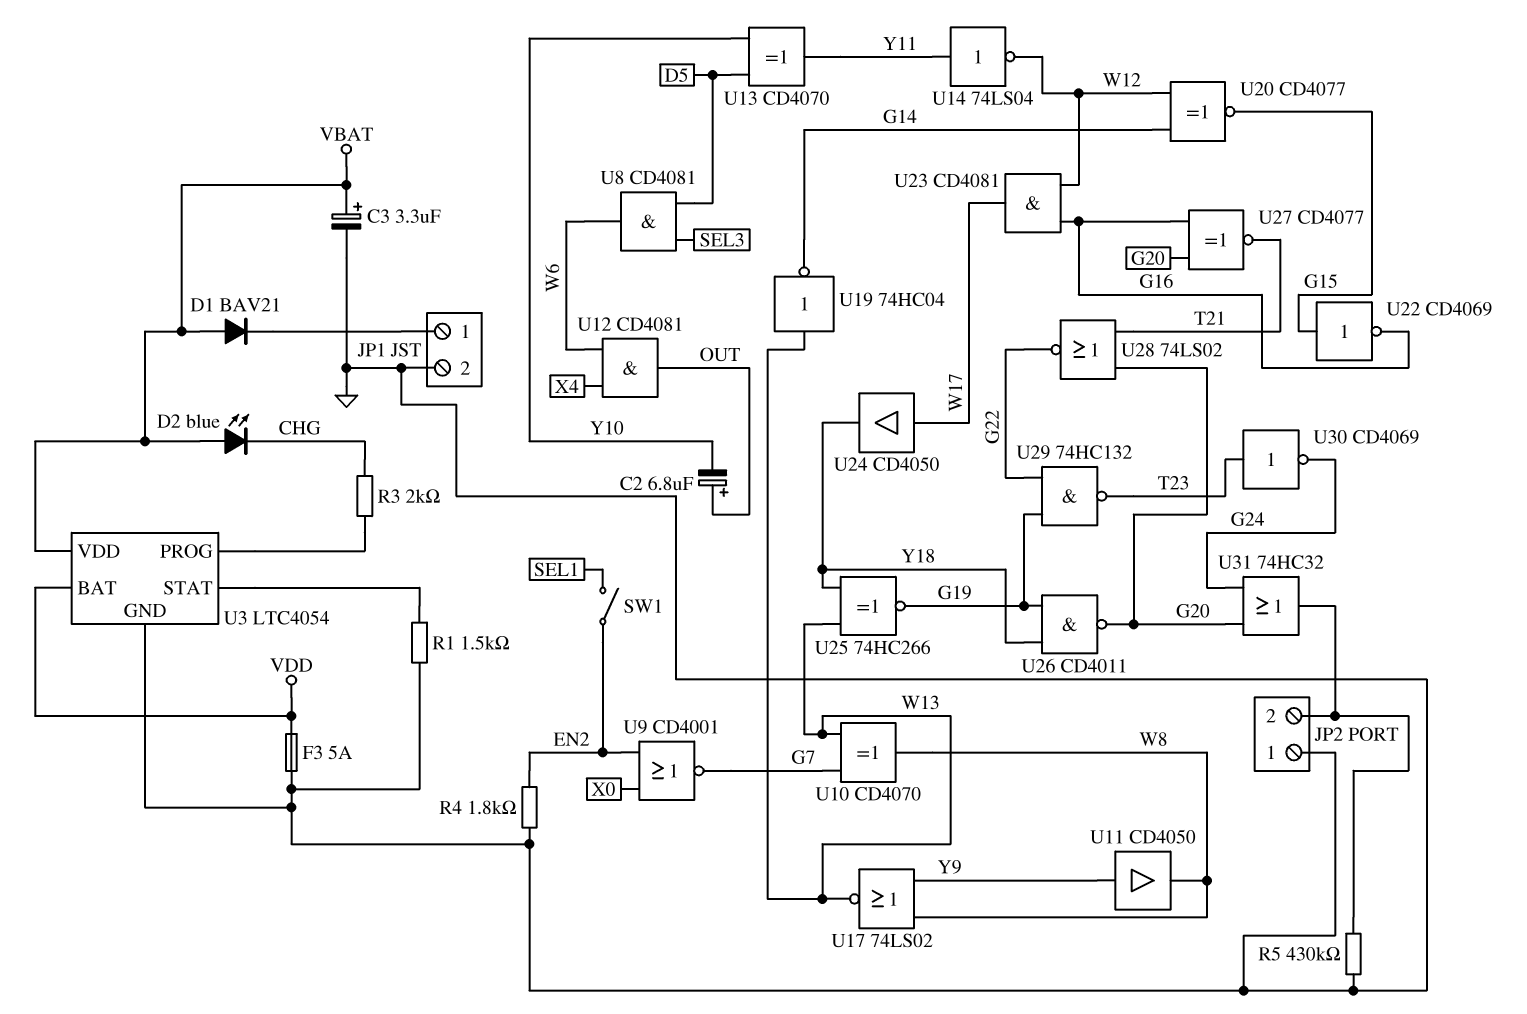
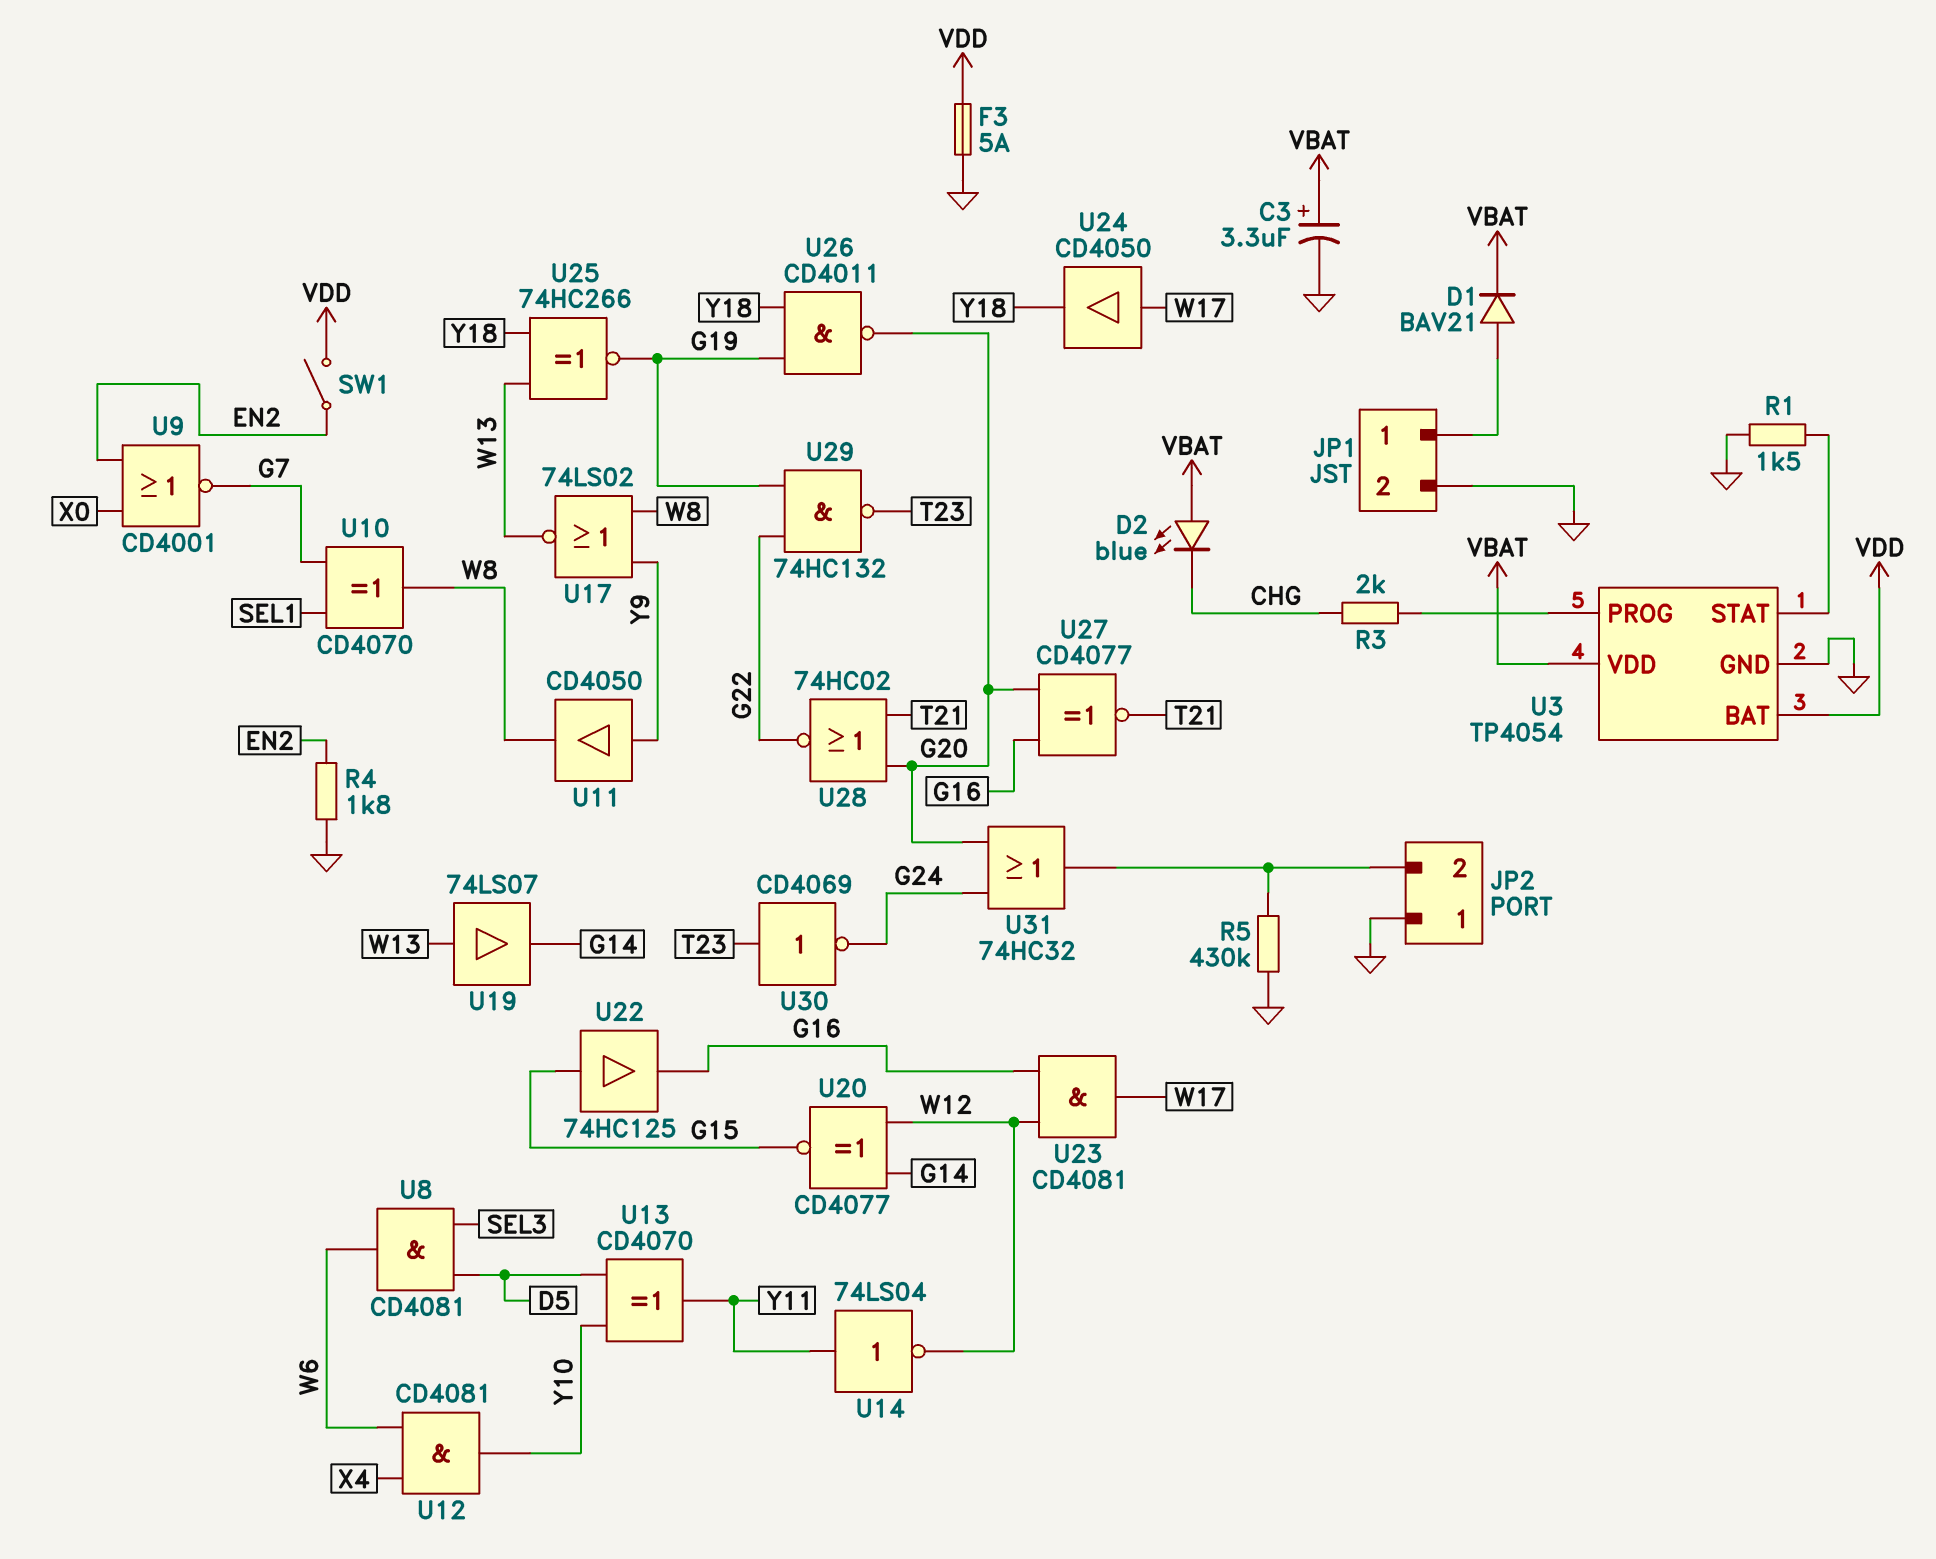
C2: 6.8uF (plus OUT, minus Y10) -> none
D1: diode BAV21 (A VBAT, K JP1/1) -> diode BAV21 (A JP1/1, K VBAT)
SW1: switch (EN2, SEL1) -> switch (EN2, VDD)
U3: LTC4054 -> TP4054
U10: XOR CD4070 (in G7, in W13, out W8) -> XOR CD4070 (in G7, in SEL1, out W8)
U12: AND CD4081 (in W6, in X4, out OUT) -> AND CD4081 (in W6, in X4, out Y10)
U19: NOT 74HC04 (in W13, out G14) -> buffer 74LS07 (in W13, out G14)
U22: NOT CD4069 (in G15, out G16) -> buffer 74HC125 (in G15, out G16)
U28: NOR 74LS02 (in G20, in T21, out G22) -> NOR 74HC02 (in G20, in T21, out G22)

